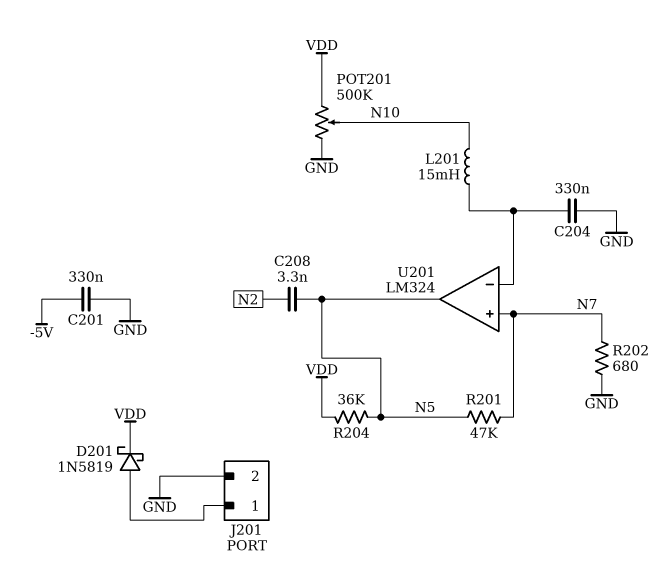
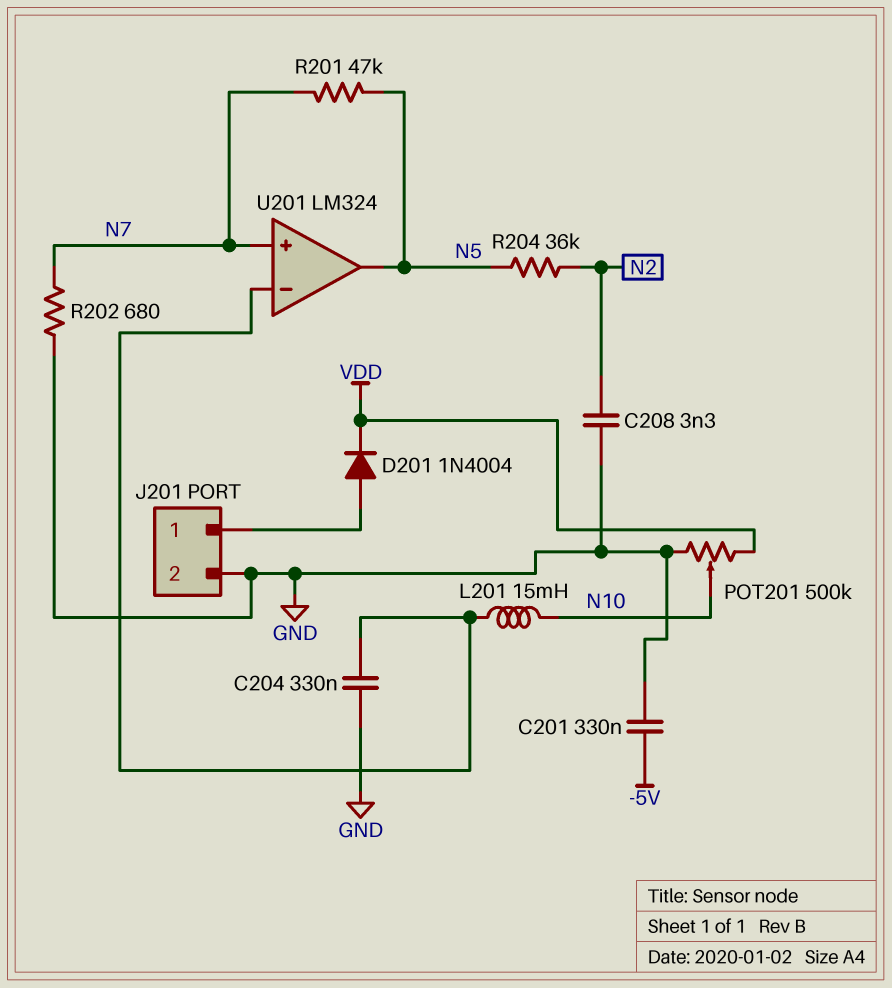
C208: 3.3nF (N2, N5) -> 3.3nF (GND, N2)
D201: schottky 1N5819 (A J201/1, K VDD) -> diode 1N4004 (A J201/1, K VDD)
R204: 36k (N5, VDD) -> 36k (N2, N5)

